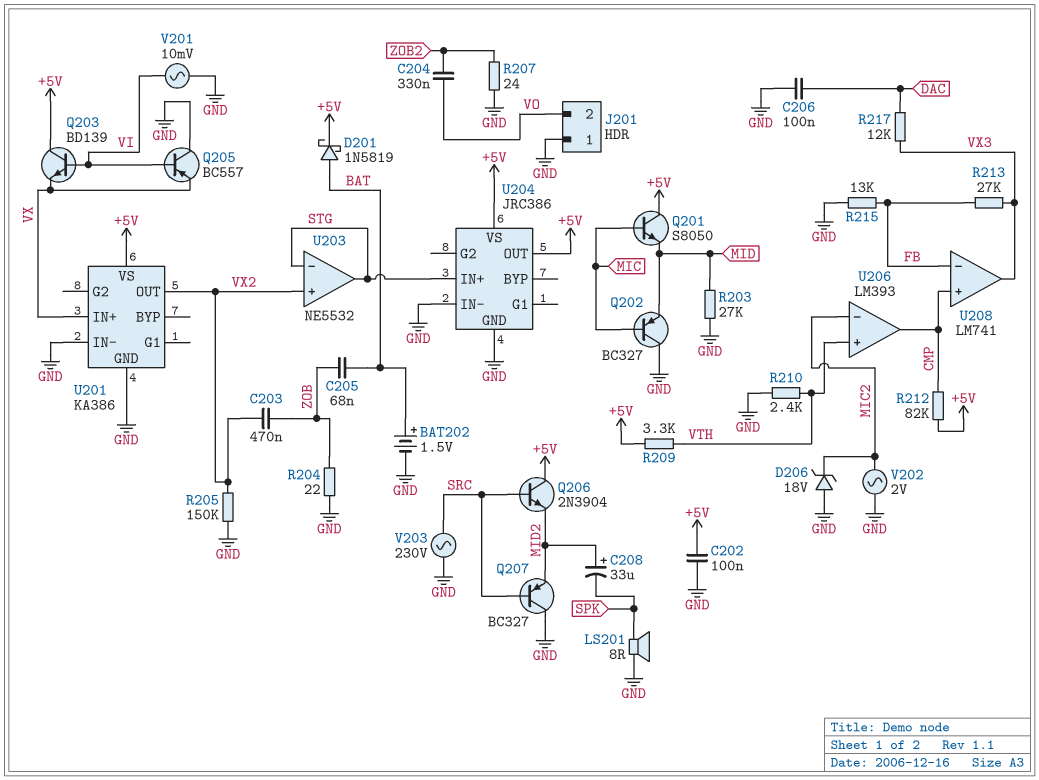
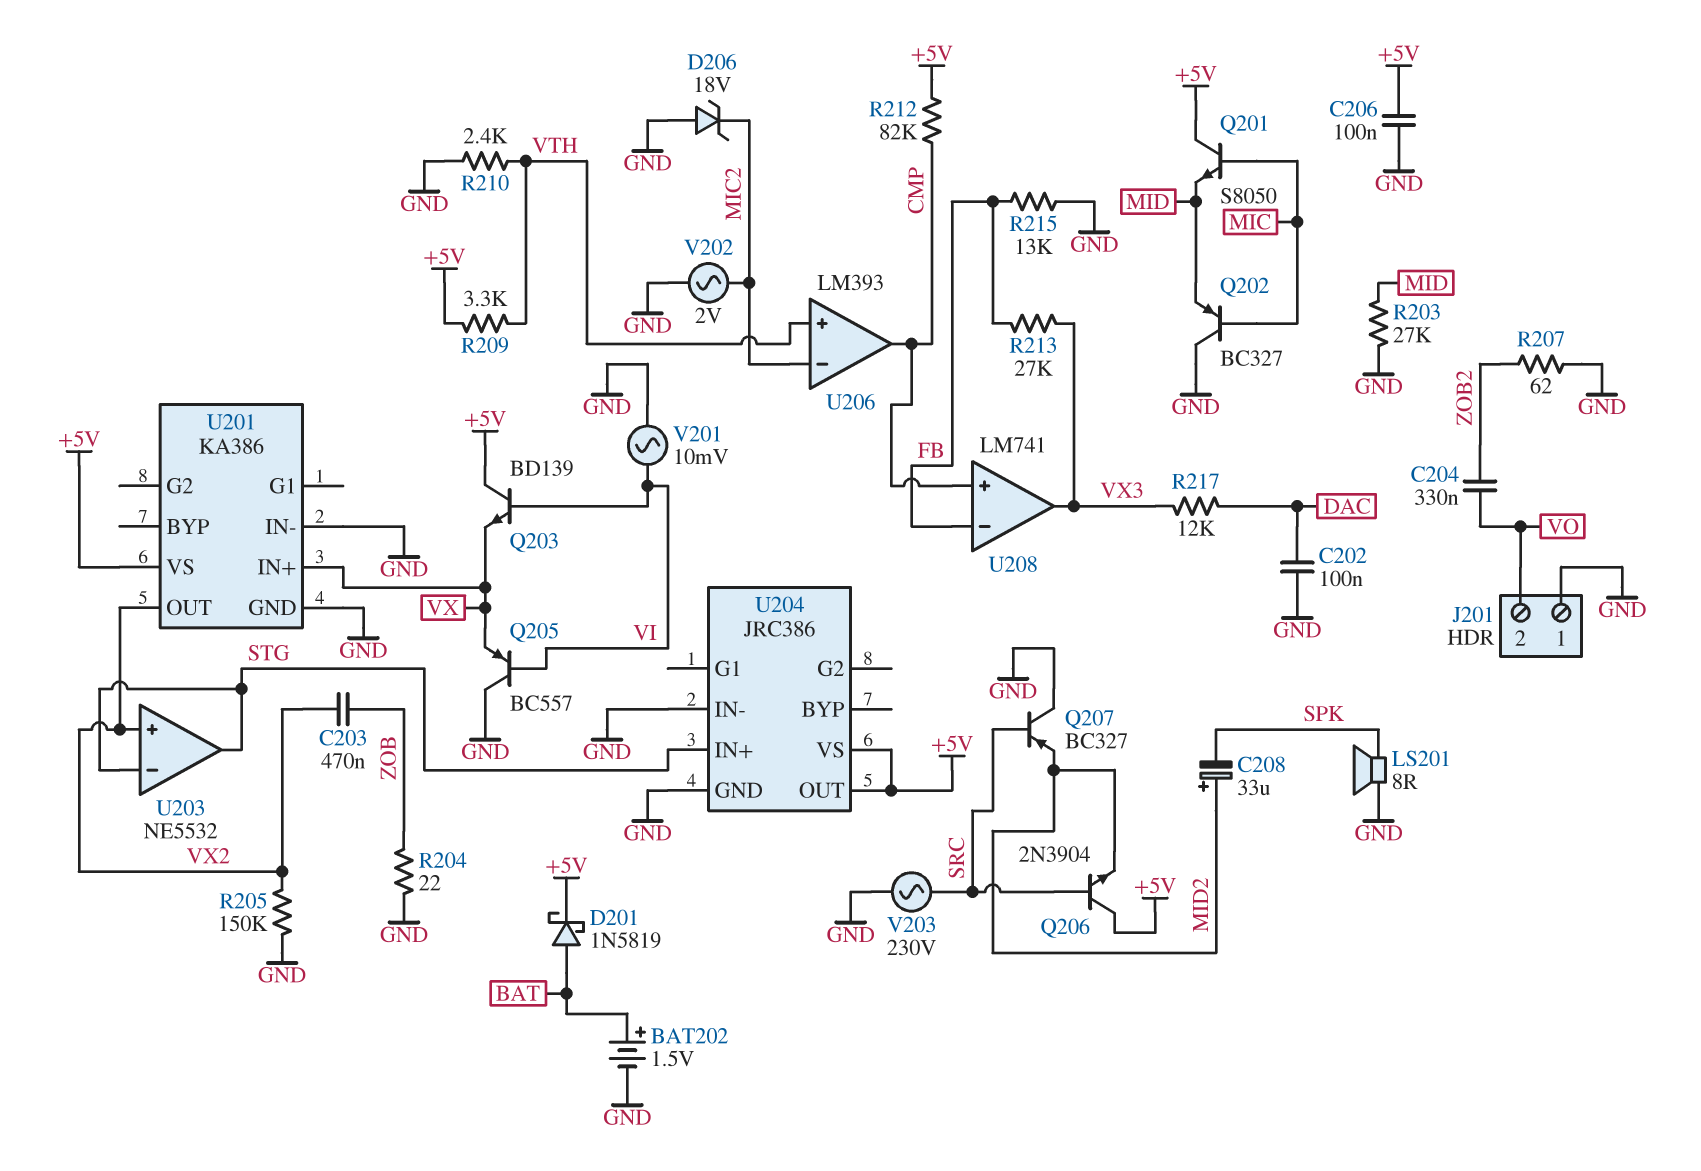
C202: 100nF (+5V, GND) -> 100nF (DAC, GND)
C205: 68nF (BAT, ZOB) -> none
C206: 100nF (DAC, GND) -> 100nF (+5V, GND)
R207: 24 (GND, ZOB2) -> 62 (GND, ZOB2)

